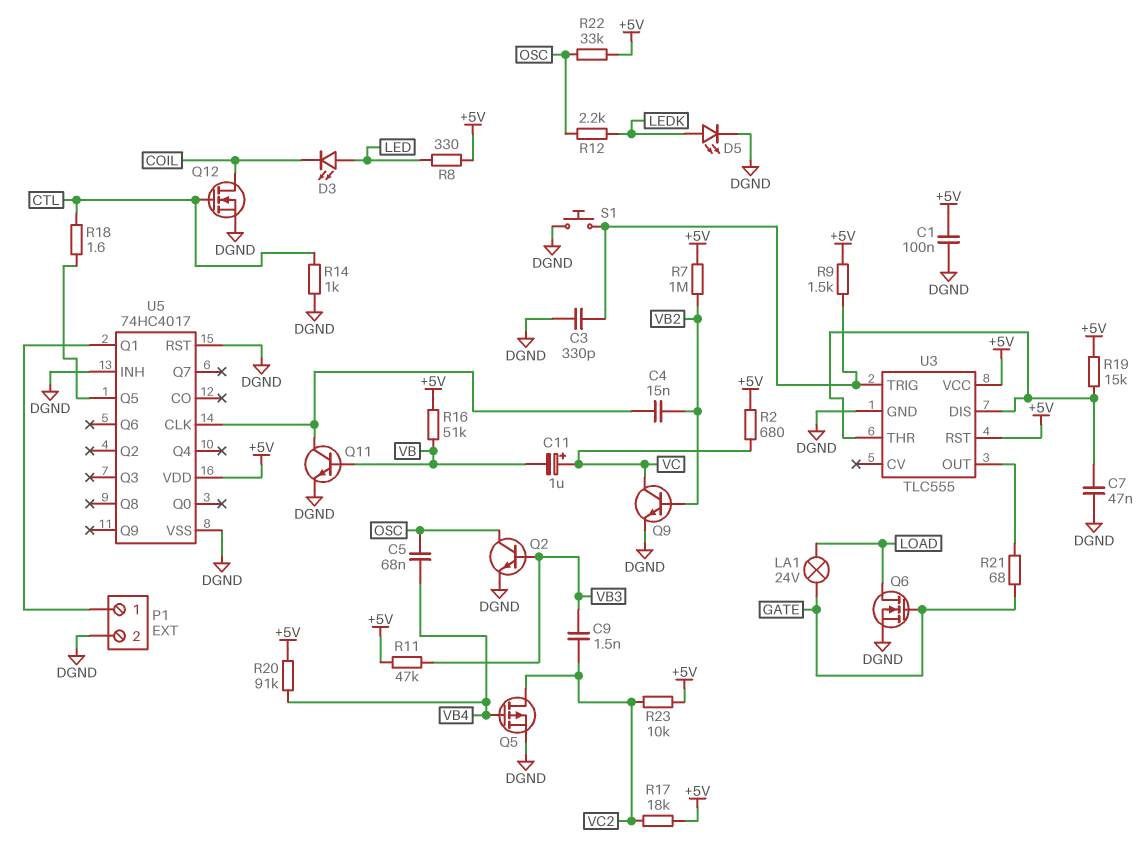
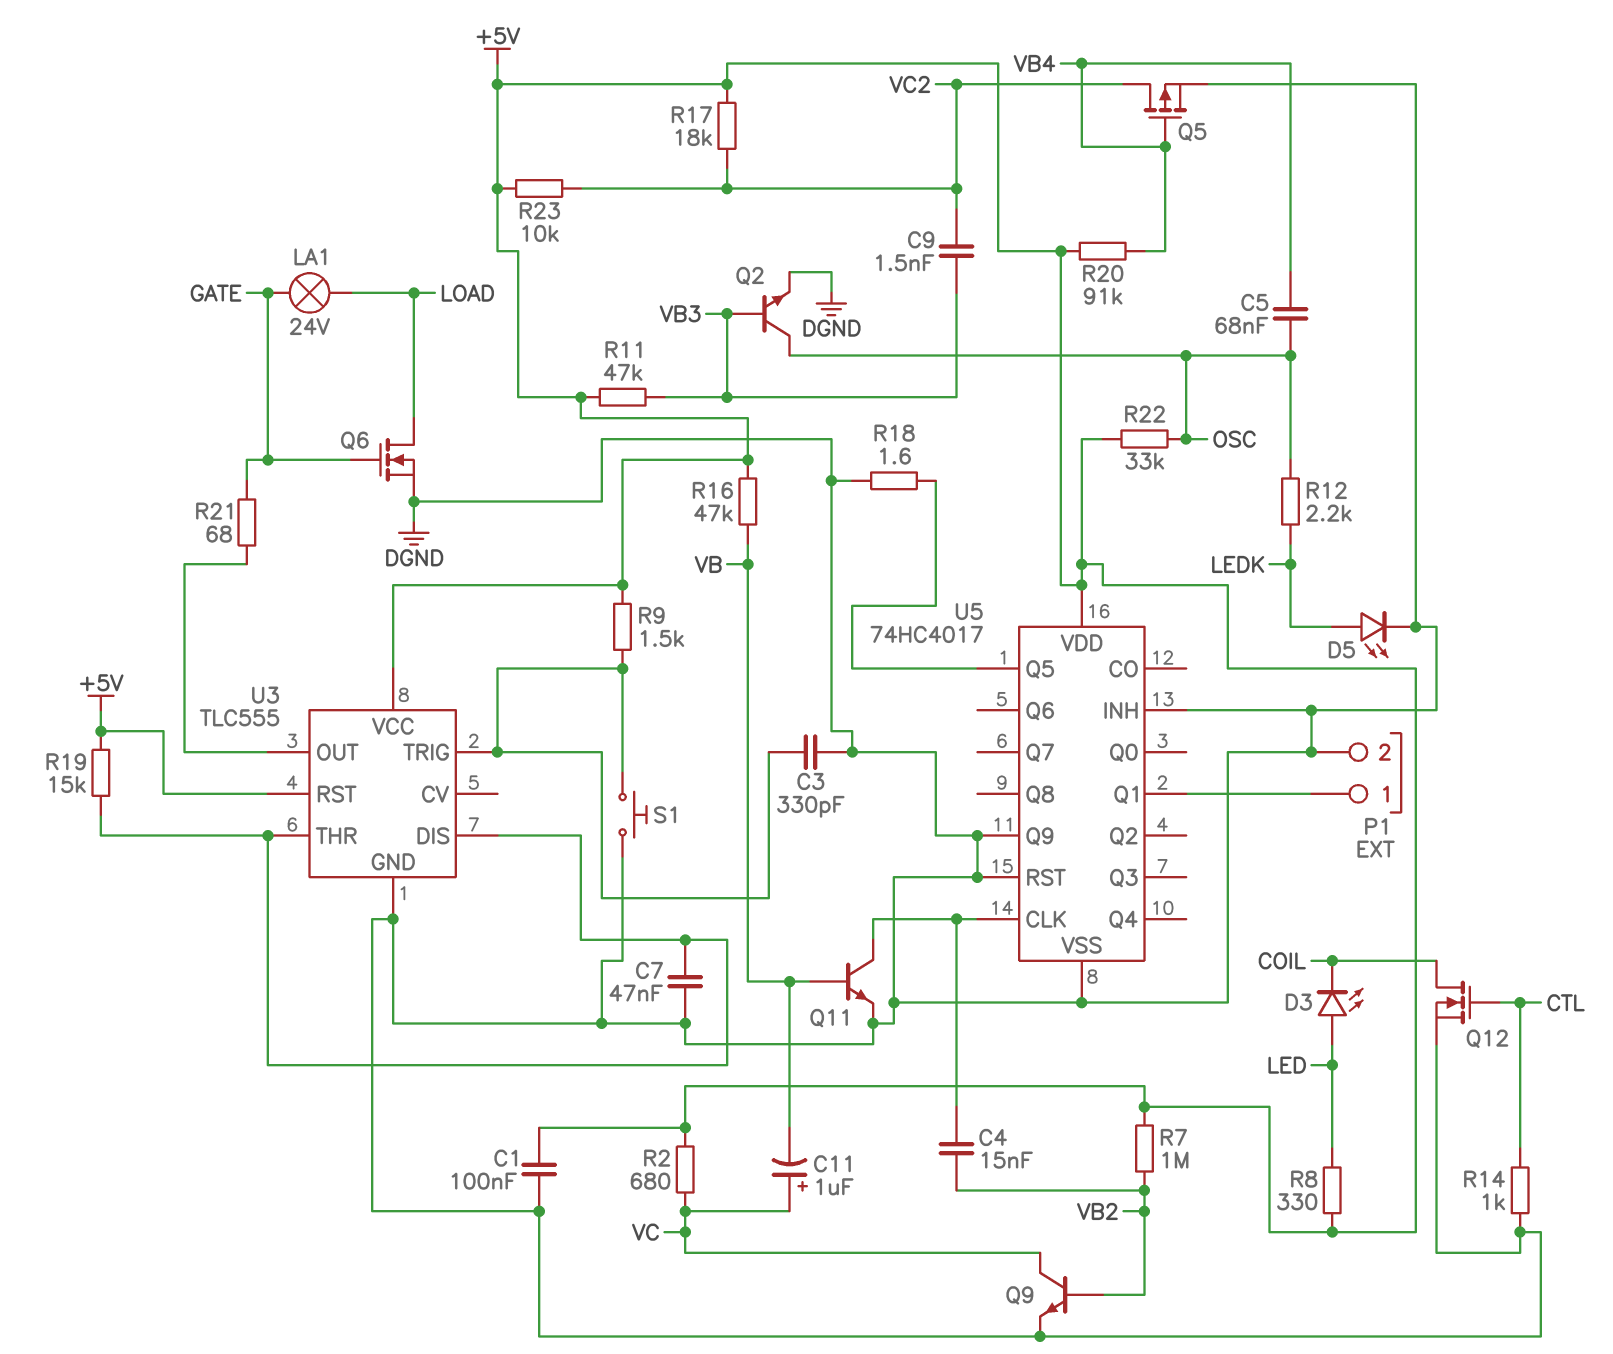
R16: 51k (+5V, VB) -> 47k (+5V, VB)
R18: 1.6 (CTL, U5/Q5) -> 1.6 (DGND, U5/Q5)
U5 pin Q9: none -> DGND

